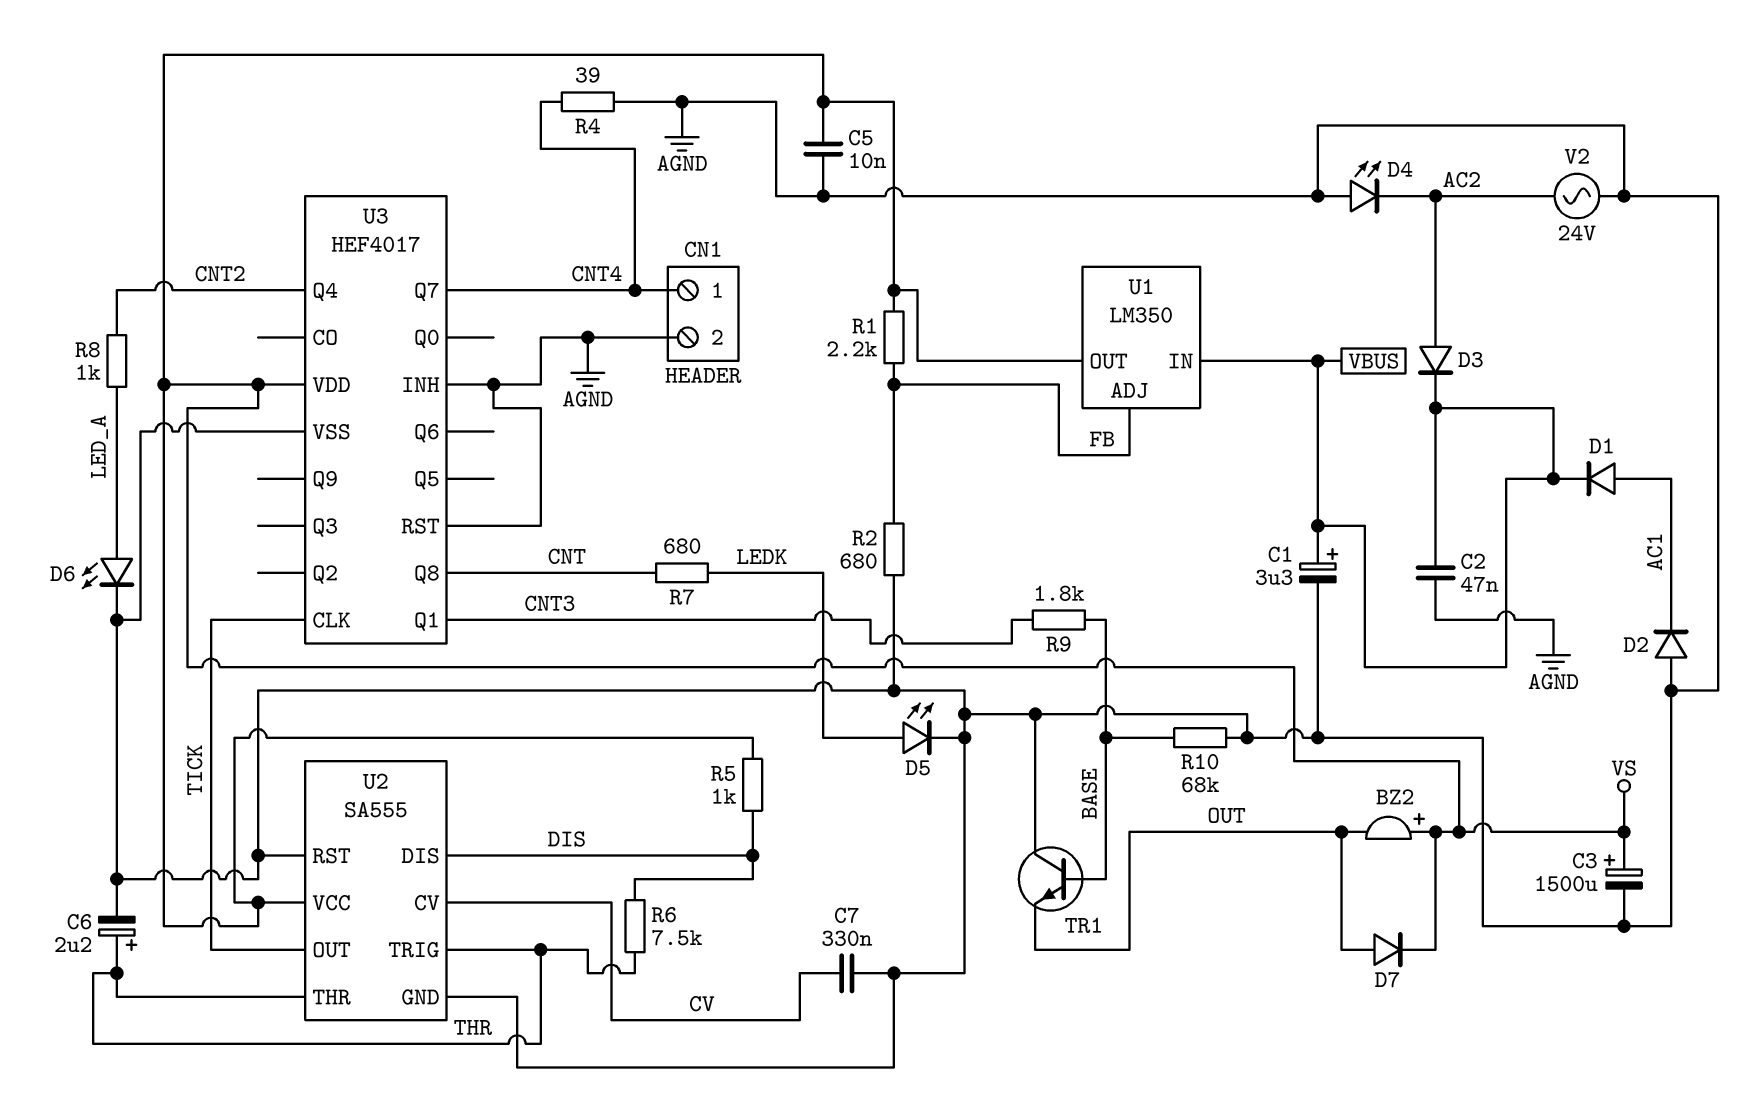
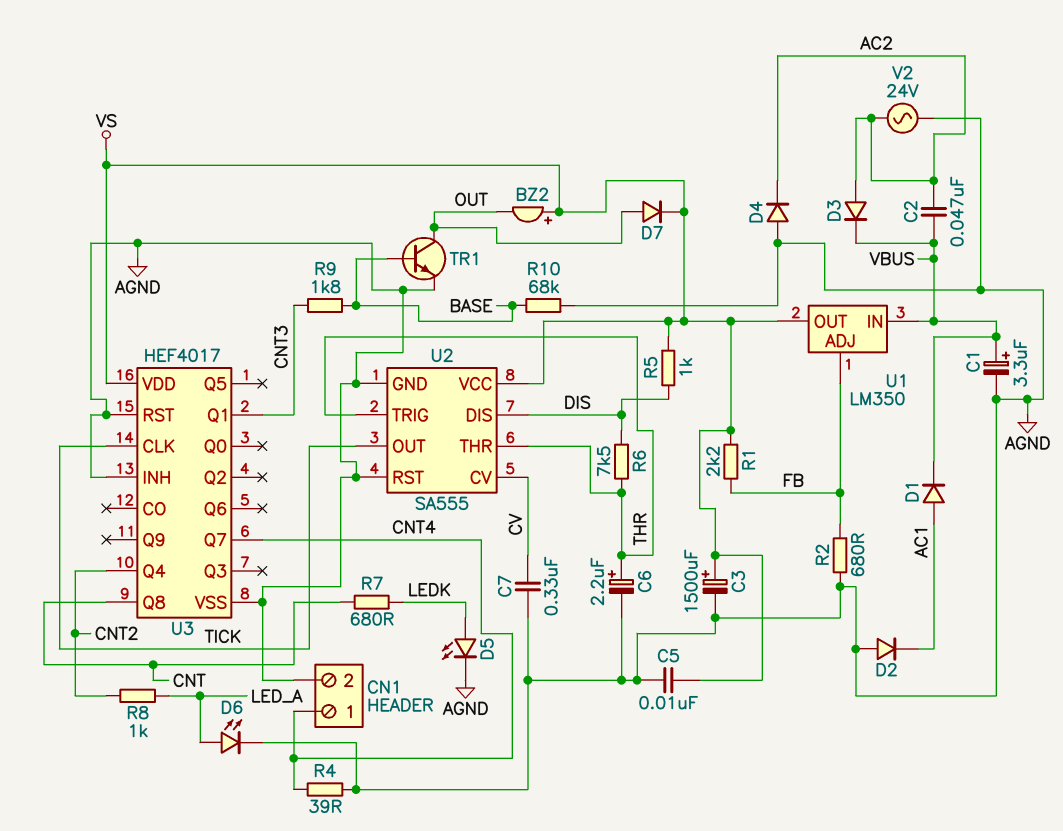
C2: 47nF (AGND, VBUS) -> 47nF (AC2, VBUS)
D4: LED (A AGND, K AC2) -> diode (A AGND, K AC2)
TR1: NPN (B BASE, C AGND, E OUT) -> NPN (B BASE, C OUT, E AGND)

